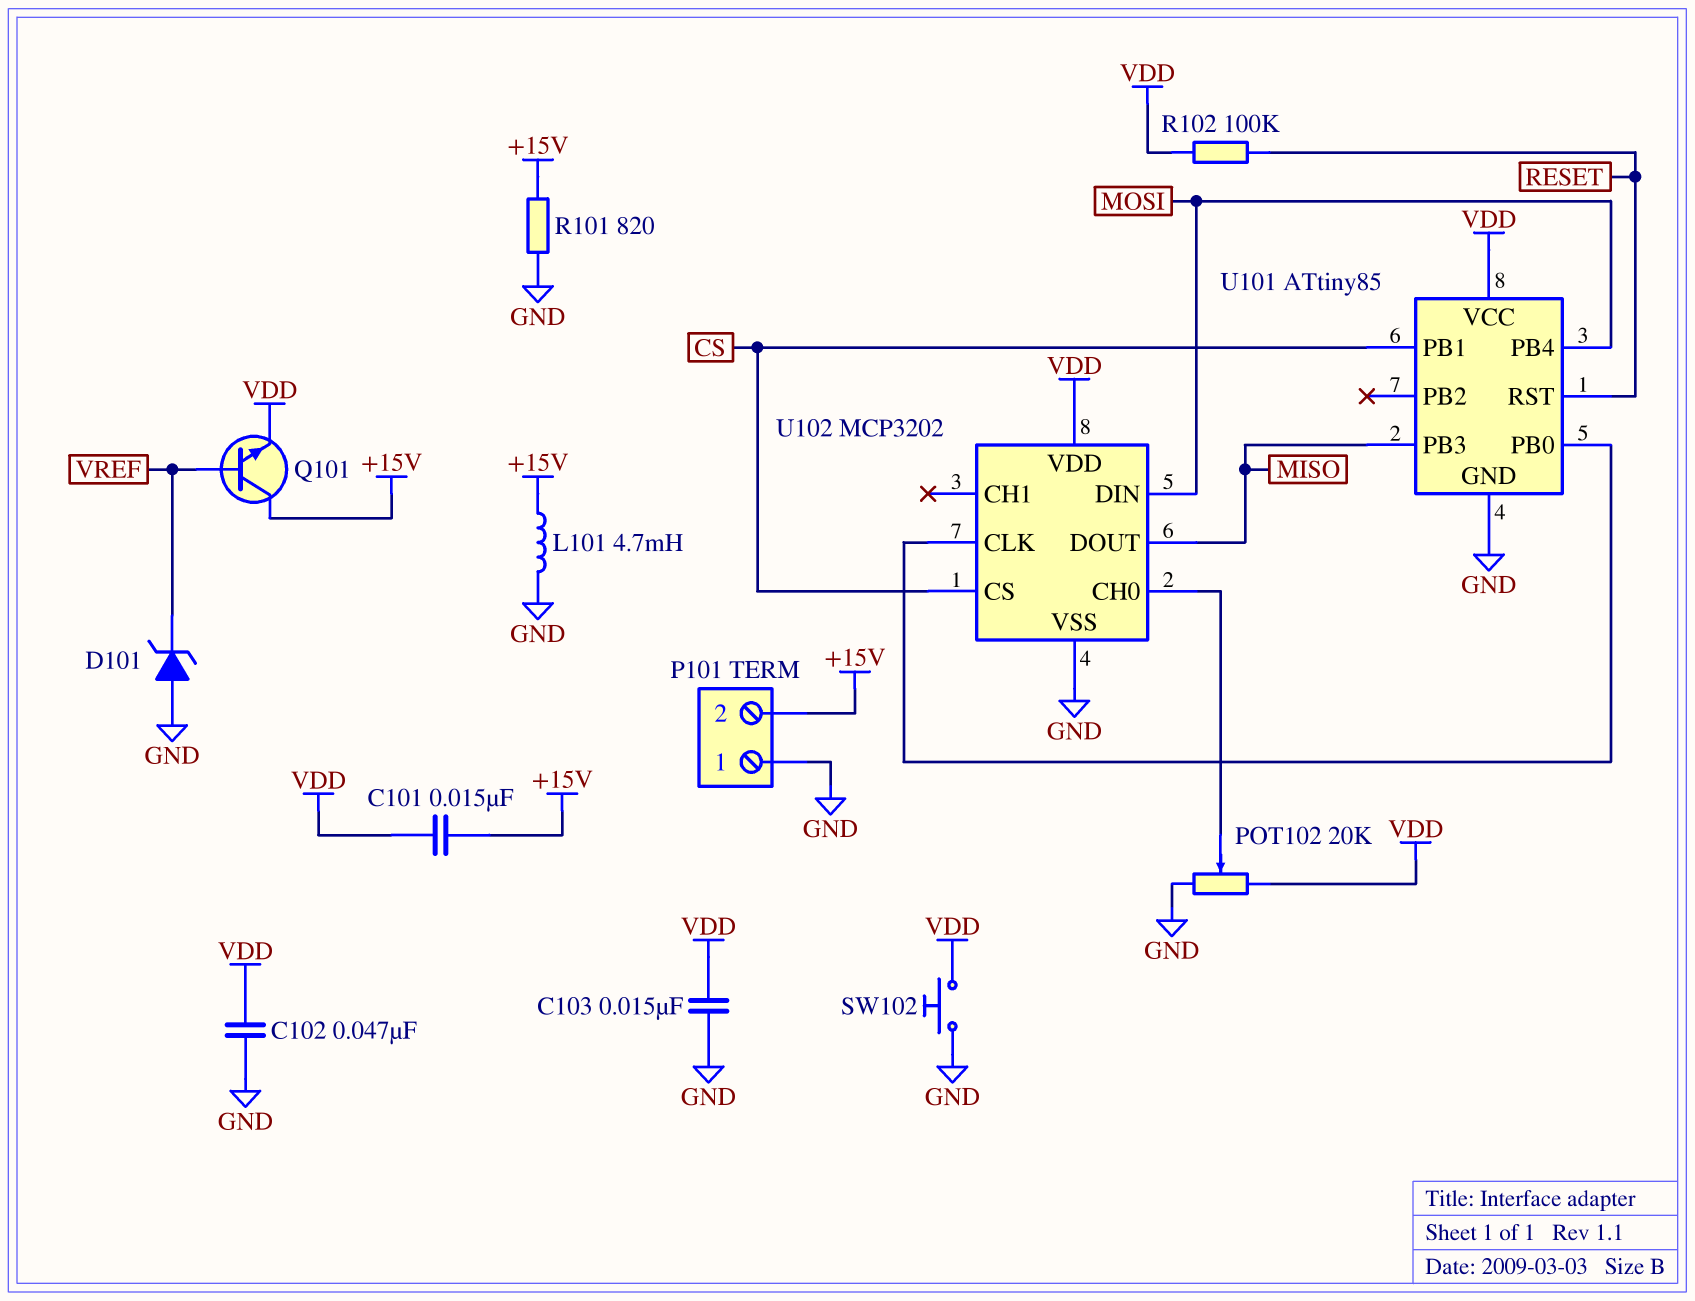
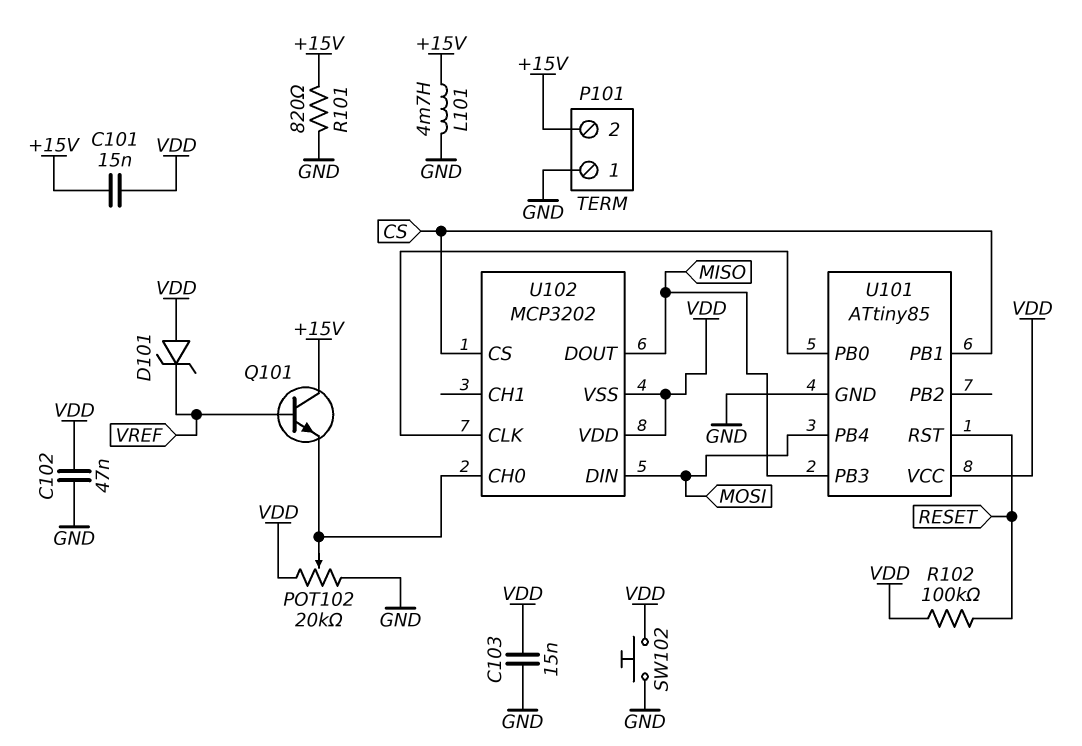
D101: zener (A GND, K VREF) -> zener (A VDD, K VREF)
Q101: NPN (B VREF, C +15V, E VDD) -> NPN (B VREF, C +15V, E U102/CH0)
U102 pin VSS: GND -> VDD

